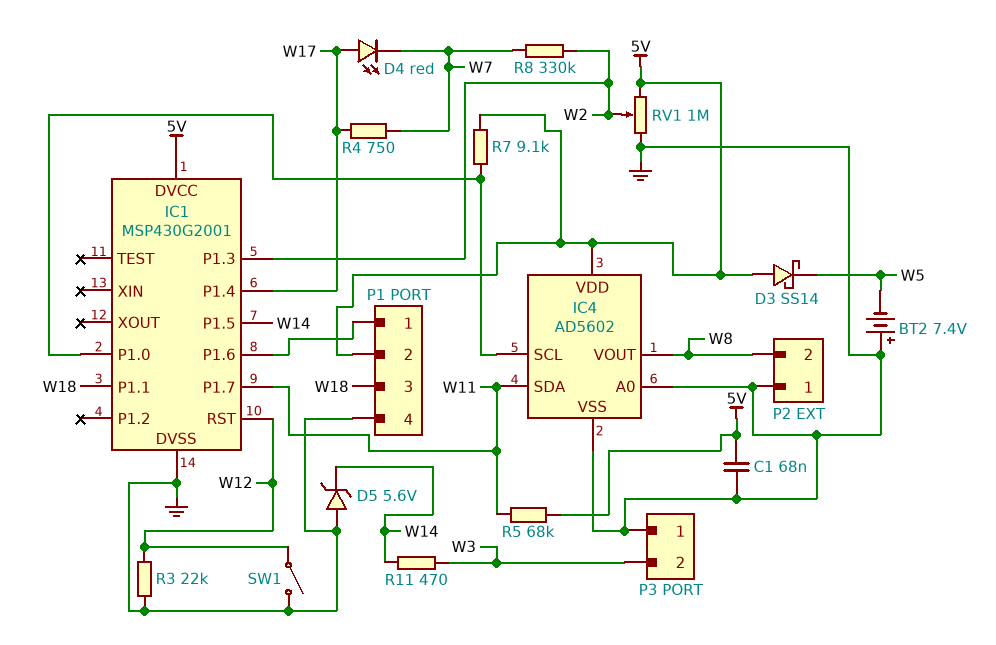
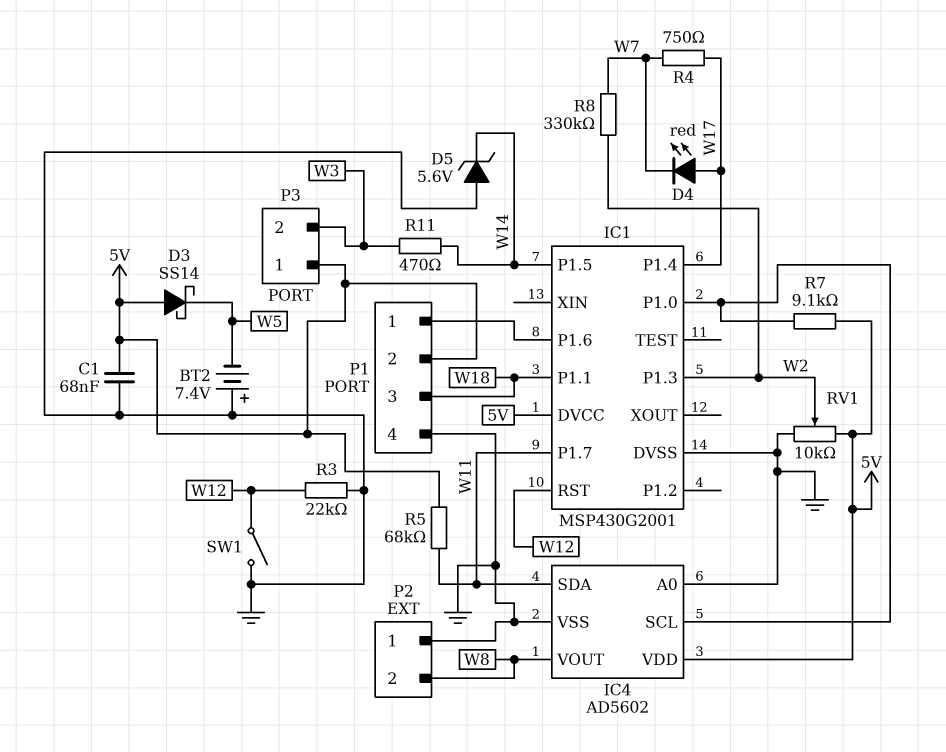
P3 pin 1: GND -> 5V
RV1: 1M (5V, GND, wiper W2) -> 10k (5V, GND, wiper W2)

